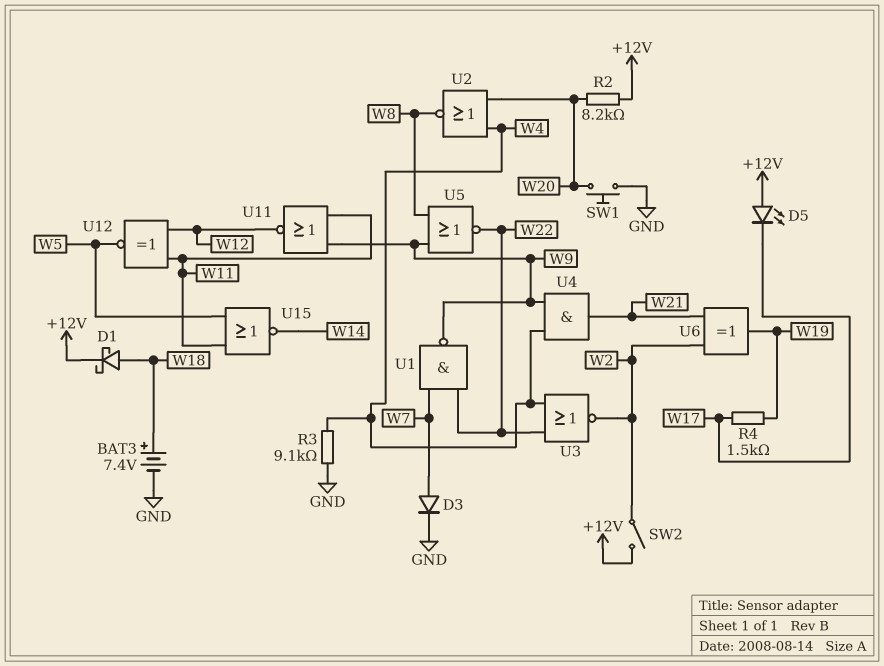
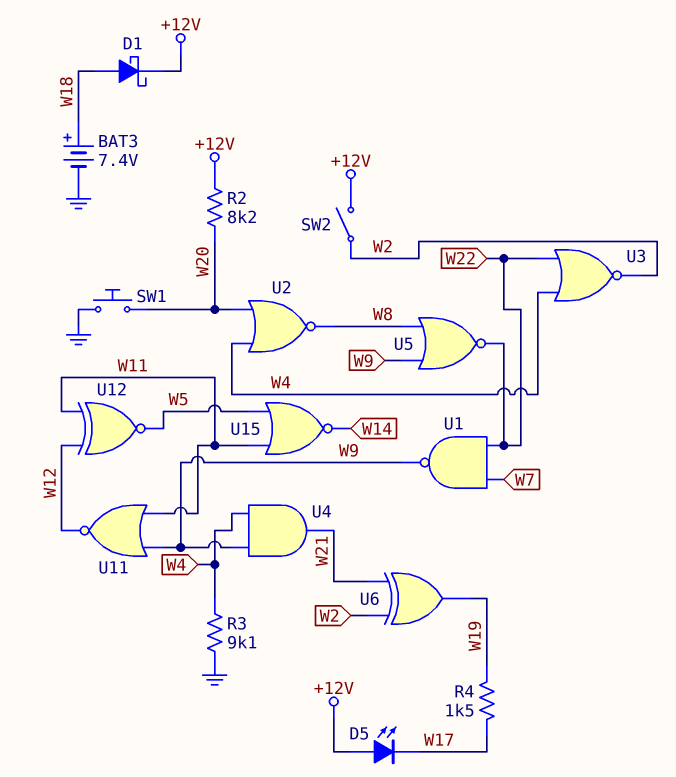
D3: diode (A W7, K GND) -> none

